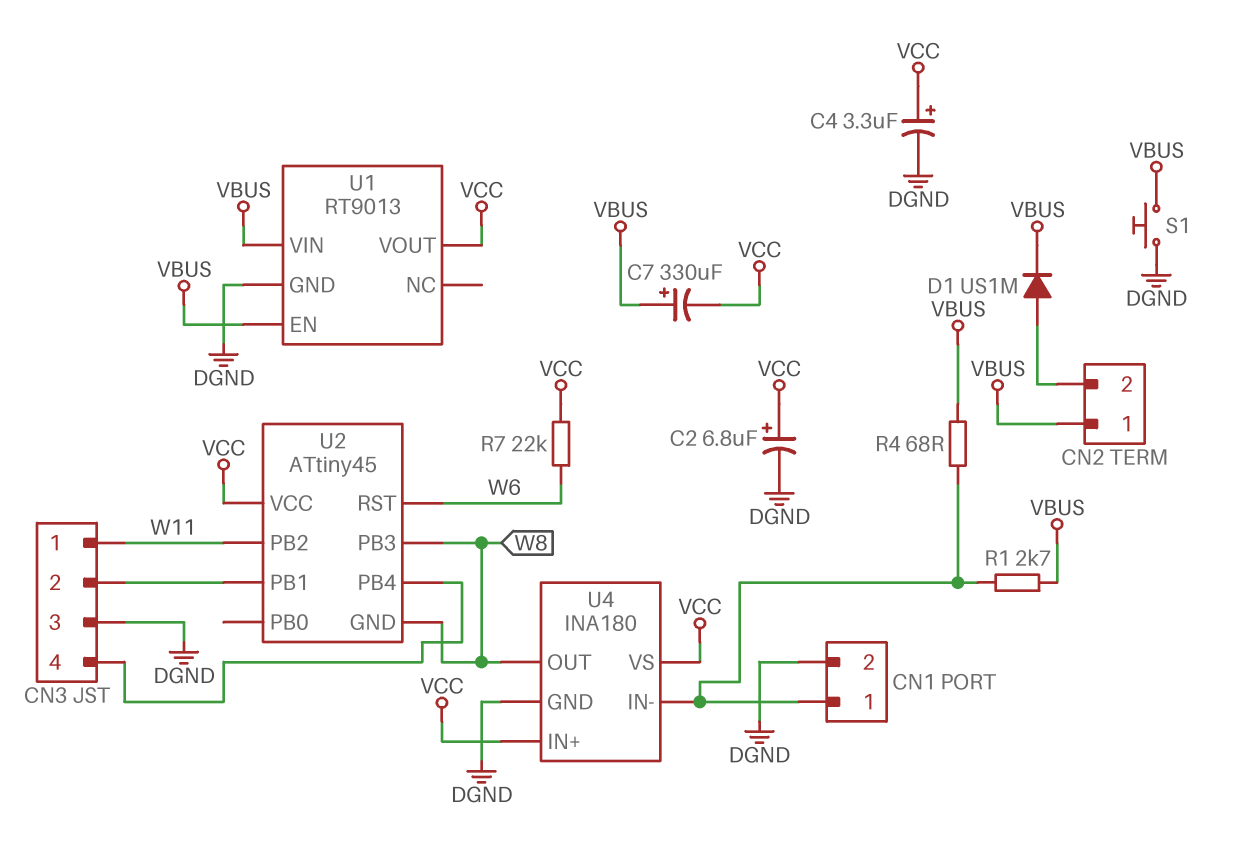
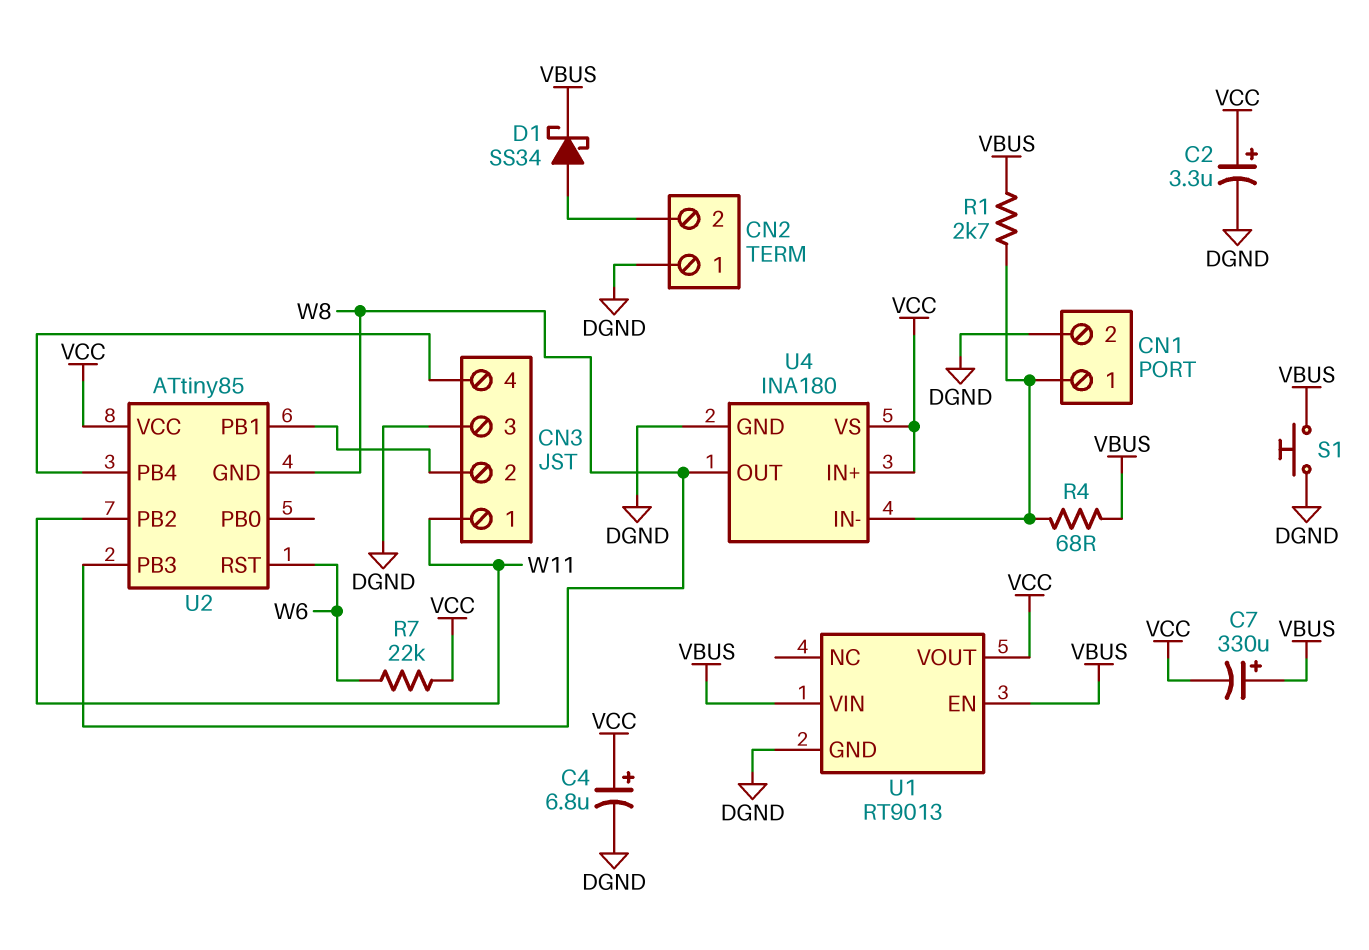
C2: 6.8uF (plus VCC, minus DGND) -> 3.3uF (plus VCC, minus DGND)
C4: 3.3uF (plus VCC, minus DGND) -> 6.8uF (plus VCC, minus DGND)
CN2 pin 1: VBUS -> DGND
D1: diode US1M (A CN2/2, K VBUS) -> schottky SS34 (A CN2/2, K VBUS)
U2: ATtiny45 -> ATtiny85

